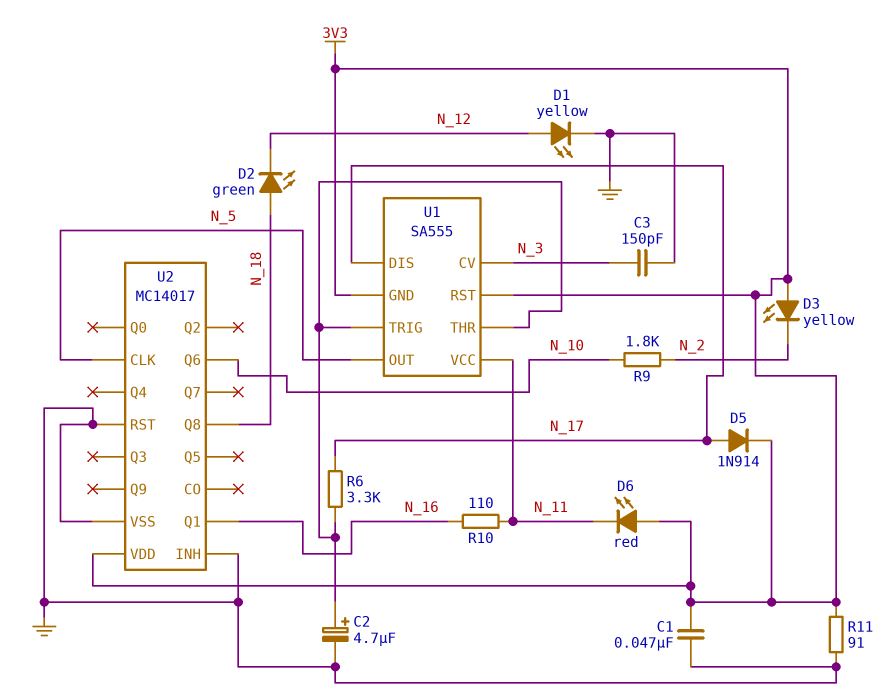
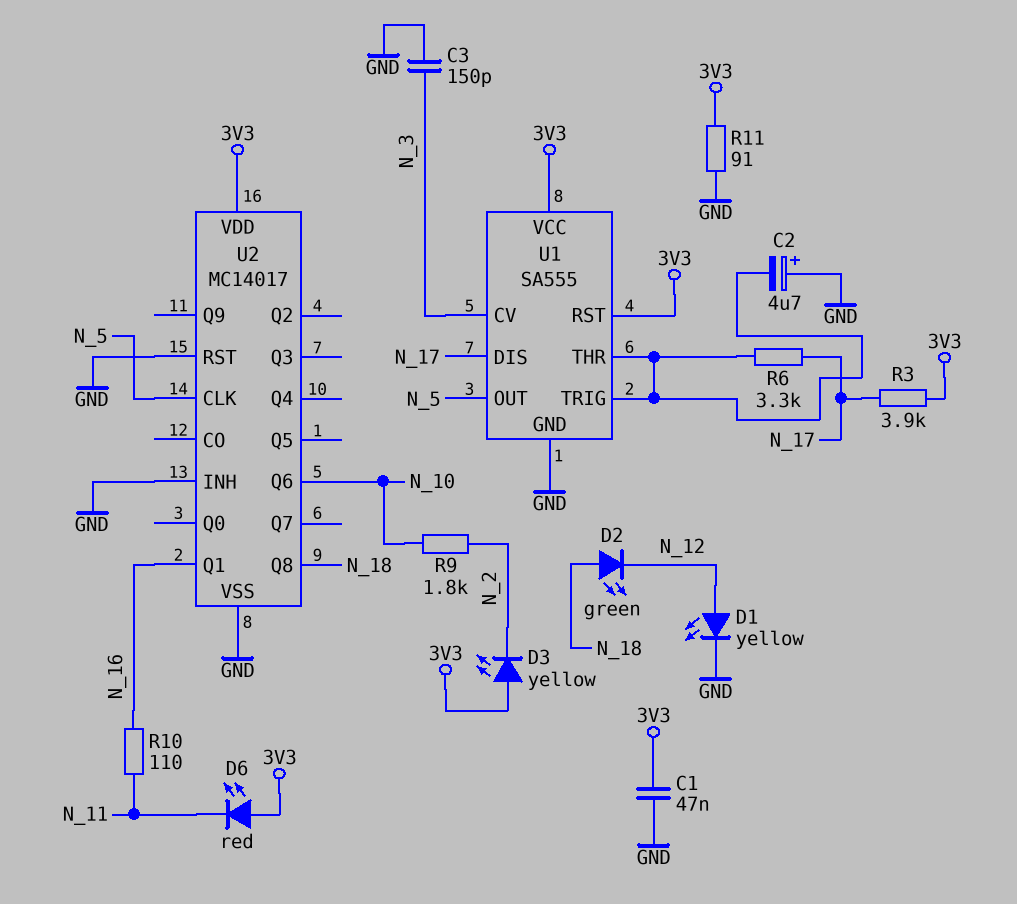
C2: 4.7uF (plus U1/THR, minus GND) -> 4.7uF (plus GND, minus U1/THR)
D5: diode 1N914 (A N_17, K 3V3) -> none
R3: none -> 3.9k (3V3, N_17)
U1 pin GND: 3V3 -> GND
U1 pin VCC: N_11 -> 3V3

